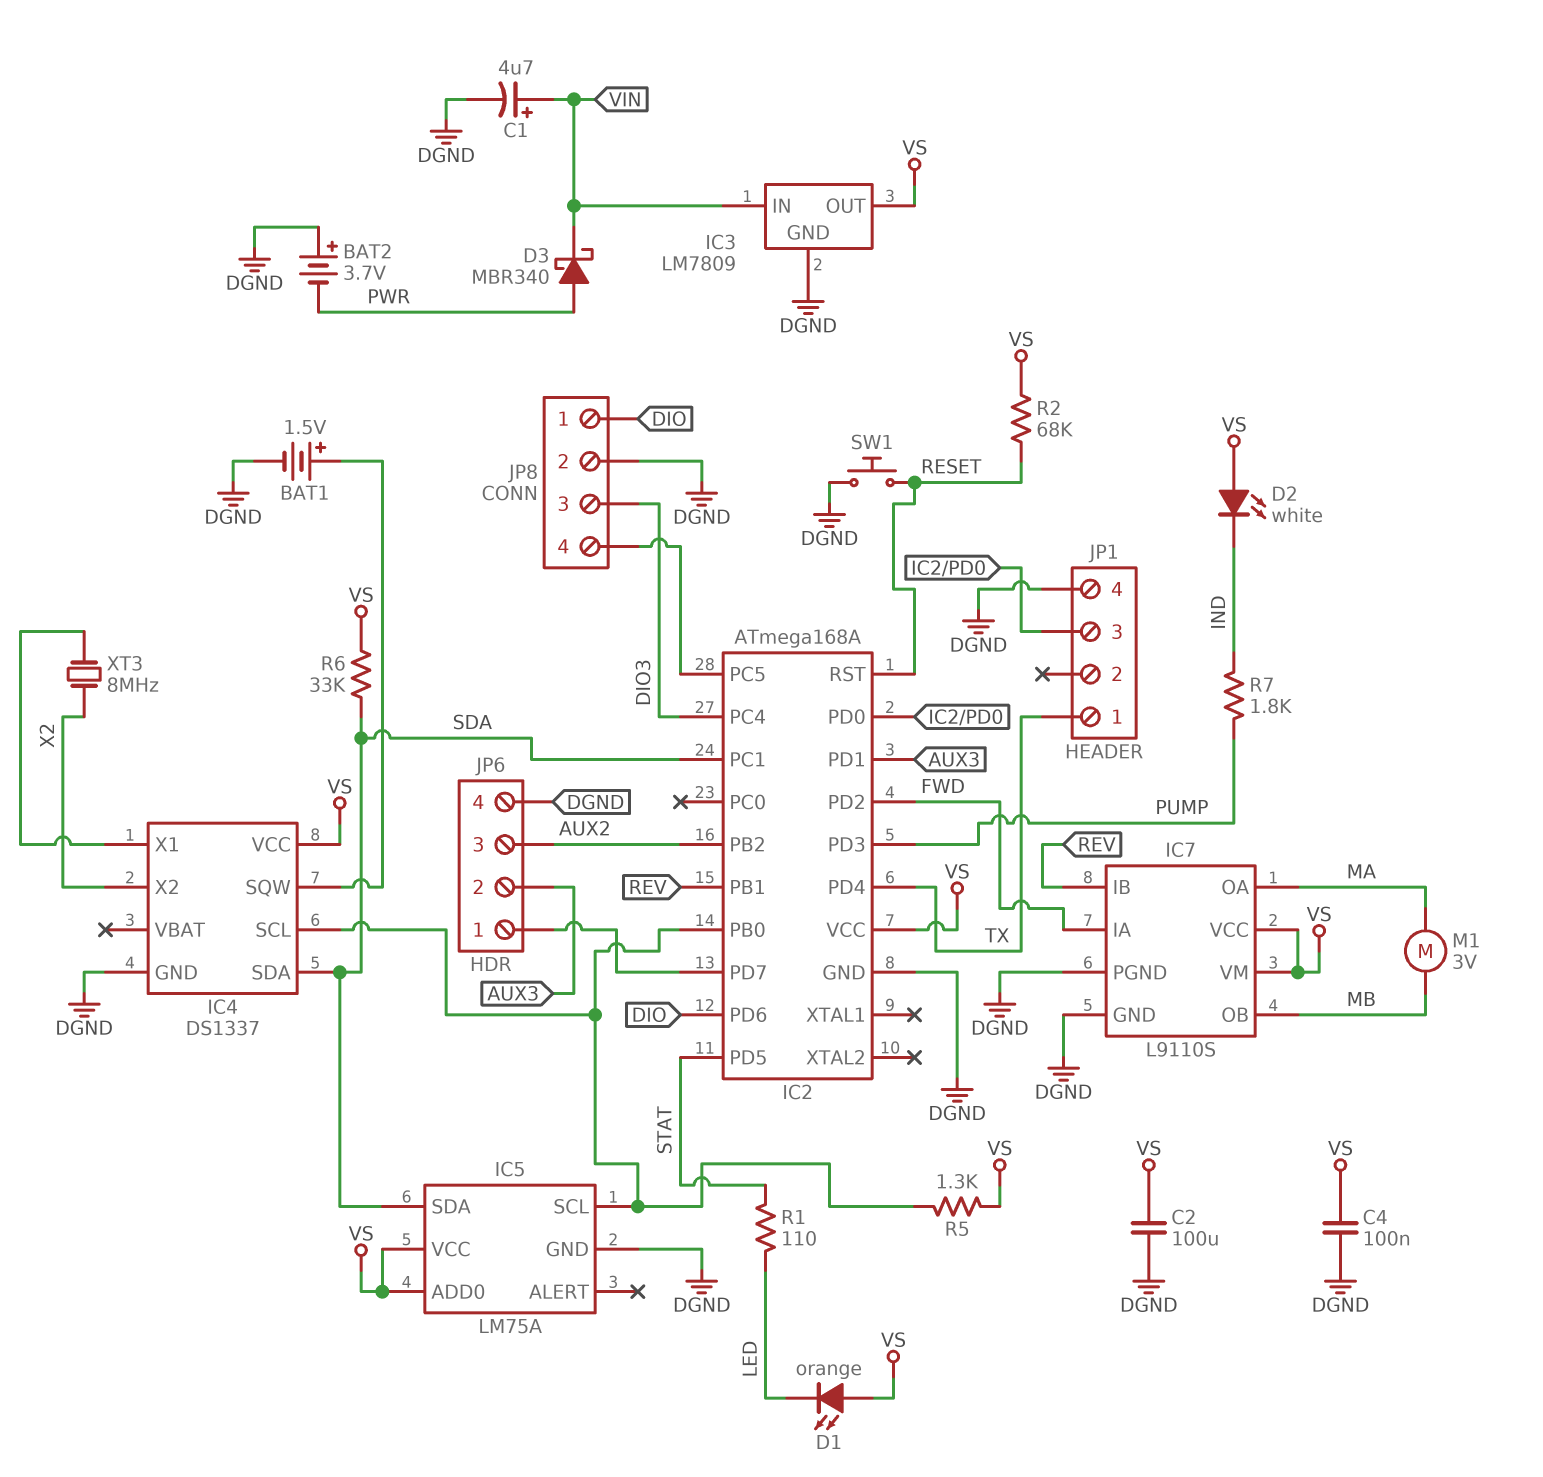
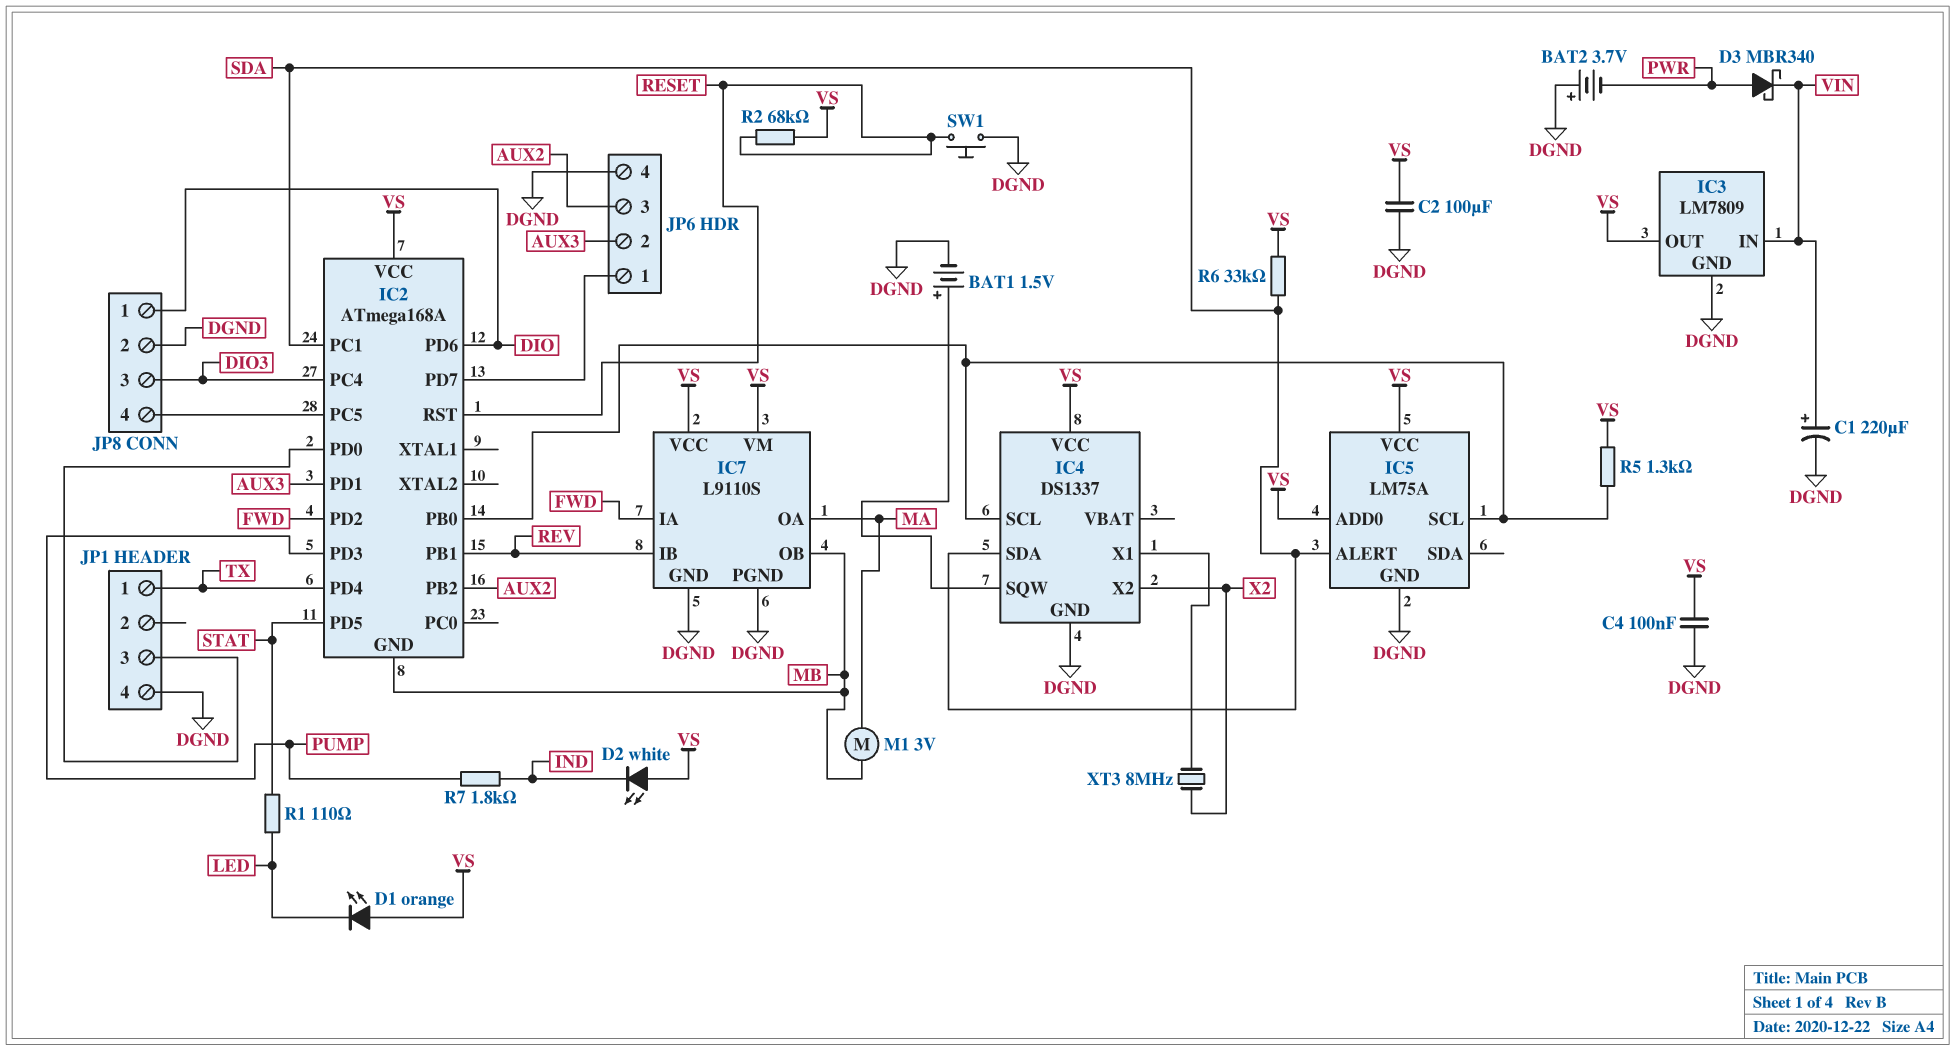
C1: 4.7uF (plus VIN, minus DGND) -> 220uF (plus VIN, minus DGND)
IC2 pin GND: DGND -> MB
IC5 pin ALERT: none -> SDA
IC5 pin SDA: SDA -> none

